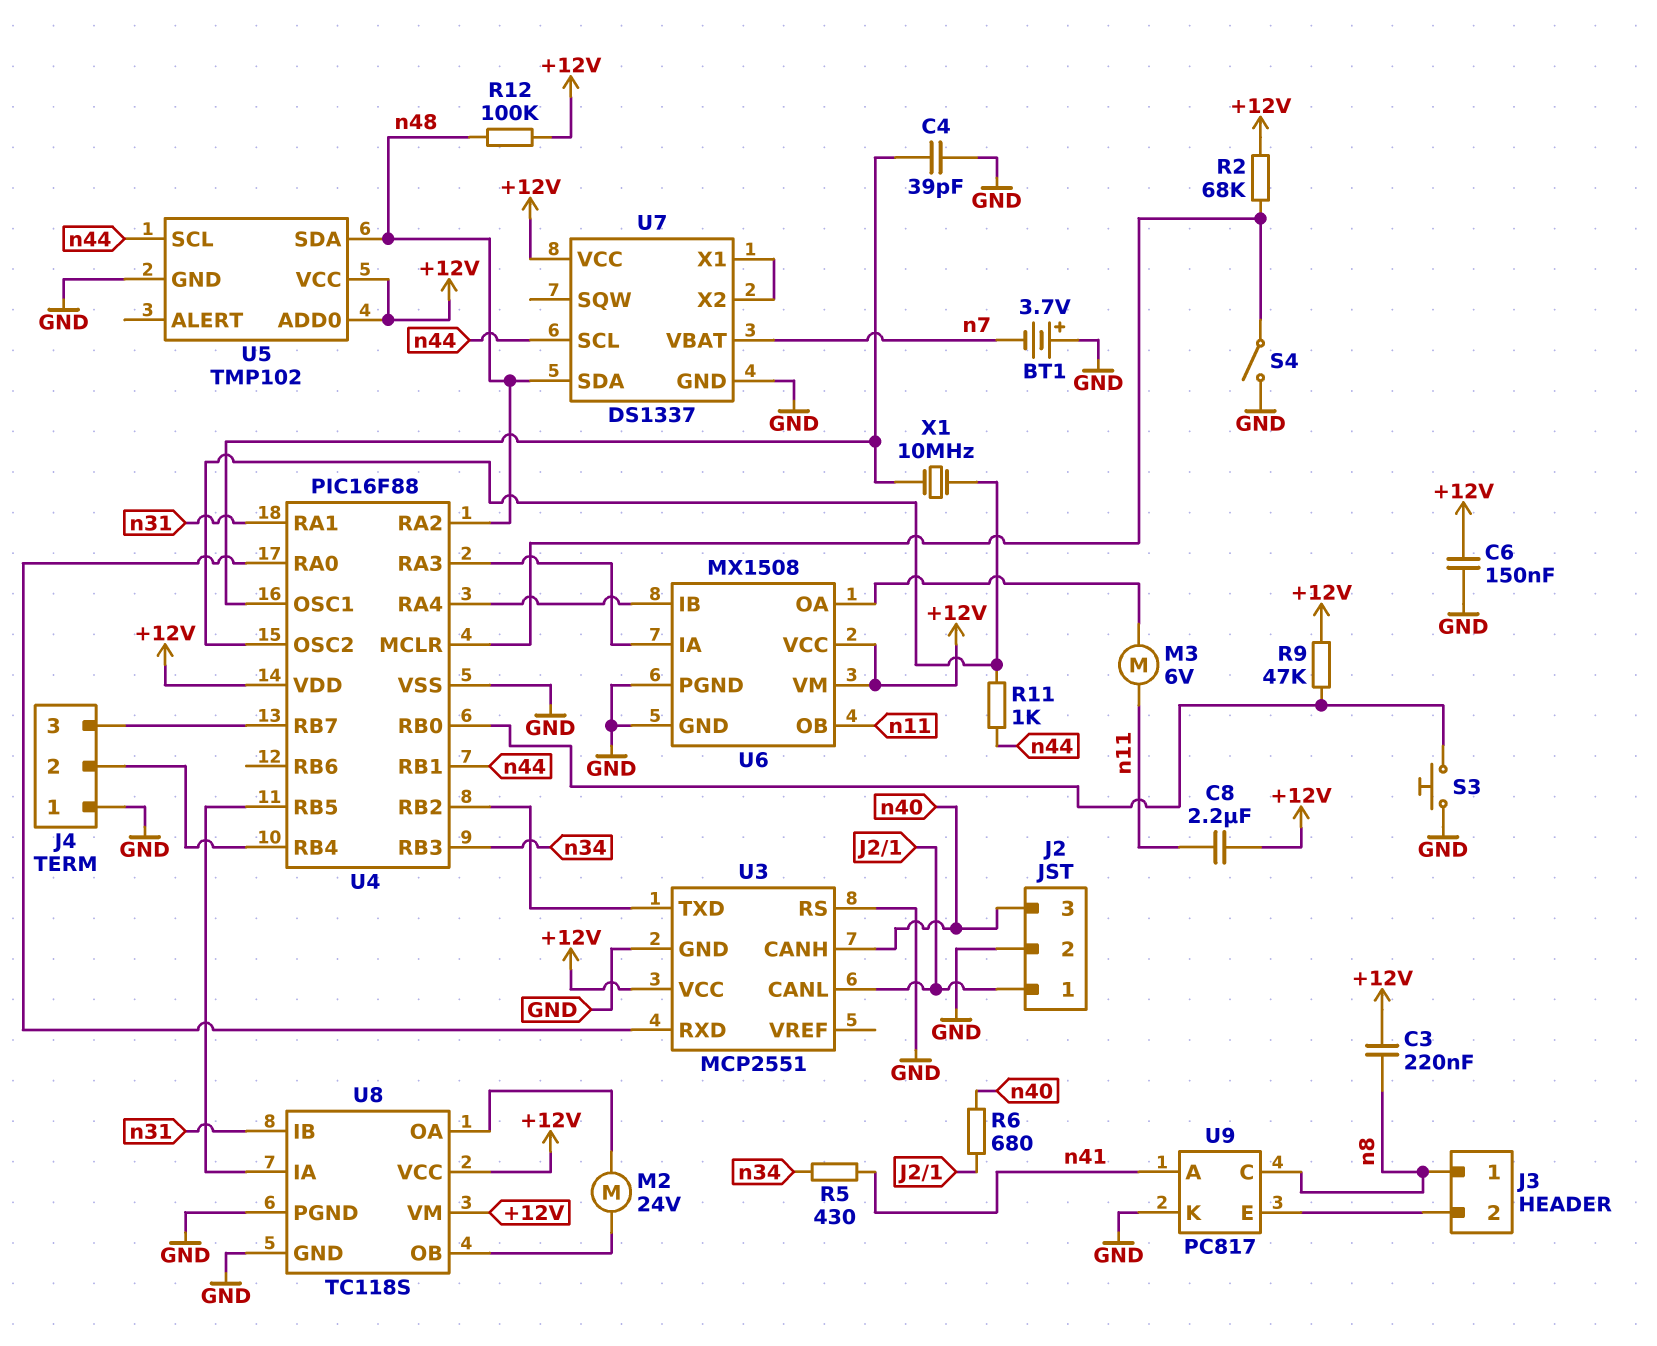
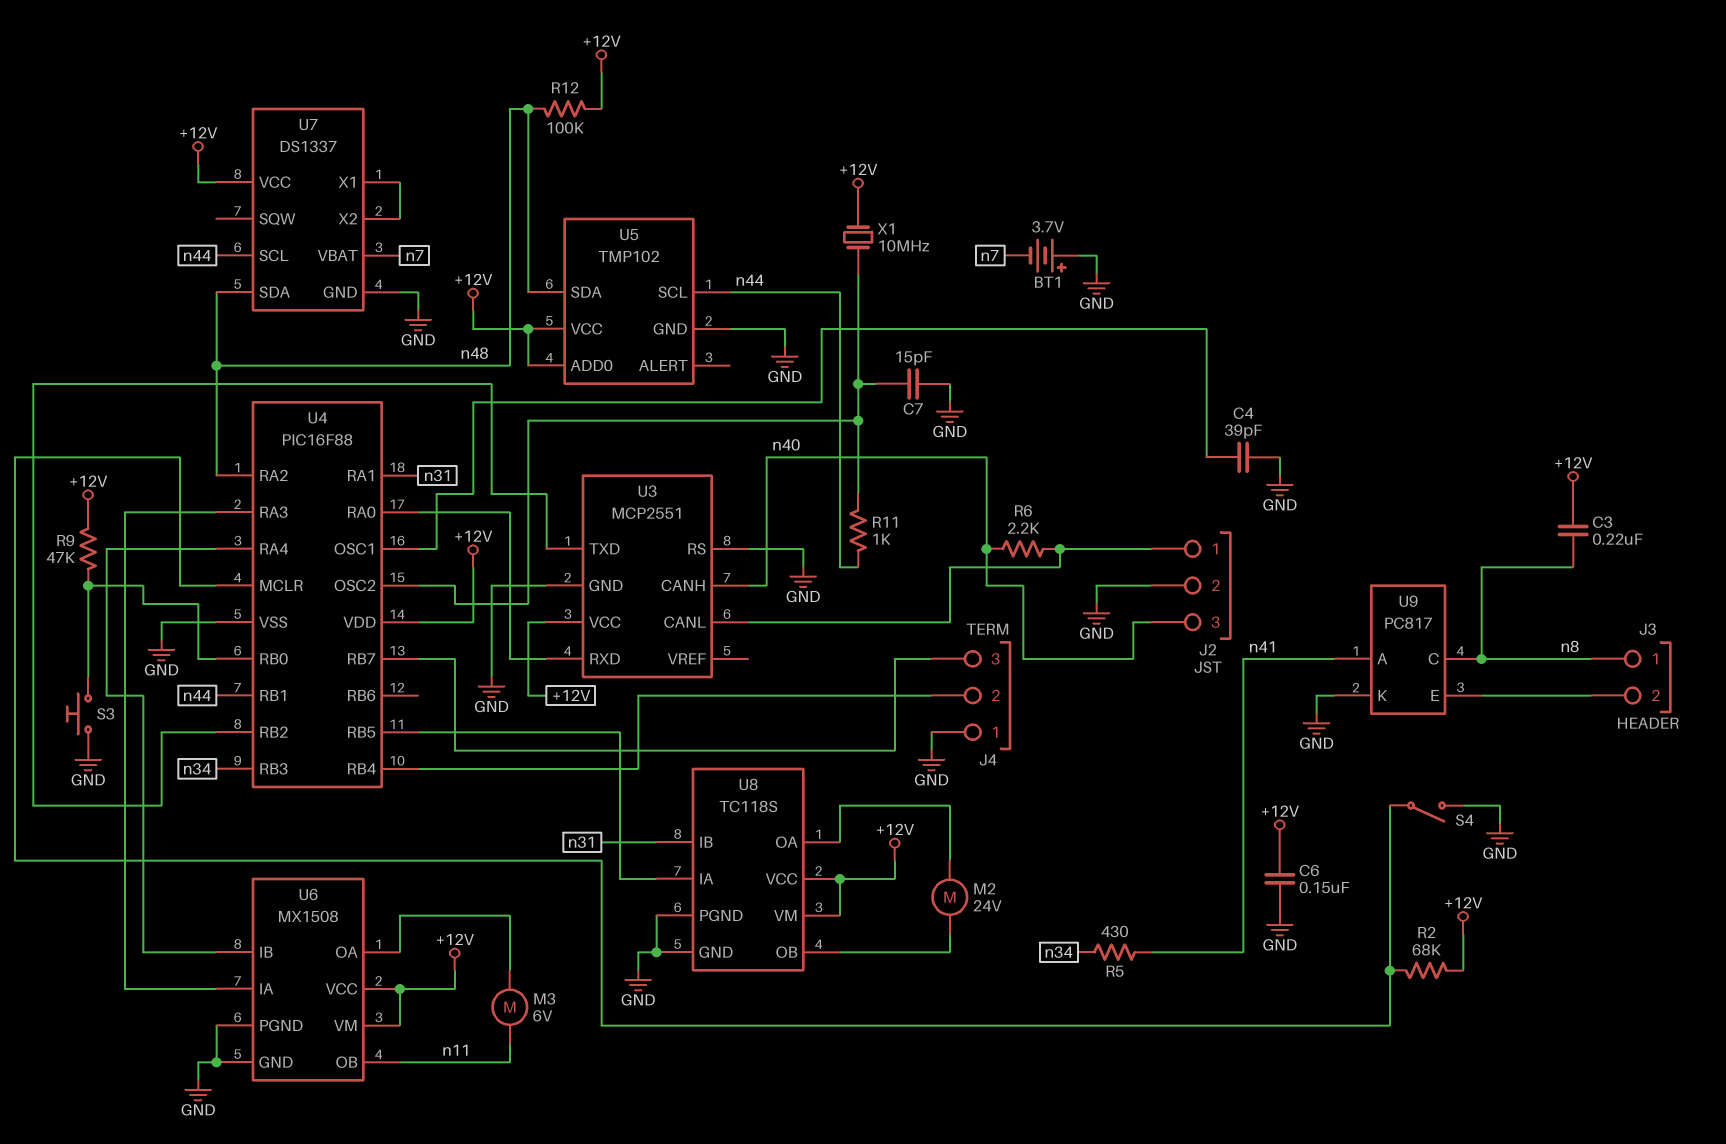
C7: none -> 15pF (GND, U4/OSC2)
C8: 2.2uF (+12V, n11) -> none
R6: 680 (J2/1, n40) -> 2.2k (J2/1, n40)
X1: 10MHz (U4/OSC1, U4/OSC2) -> 10MHz (+12V, U4/OSC2)

